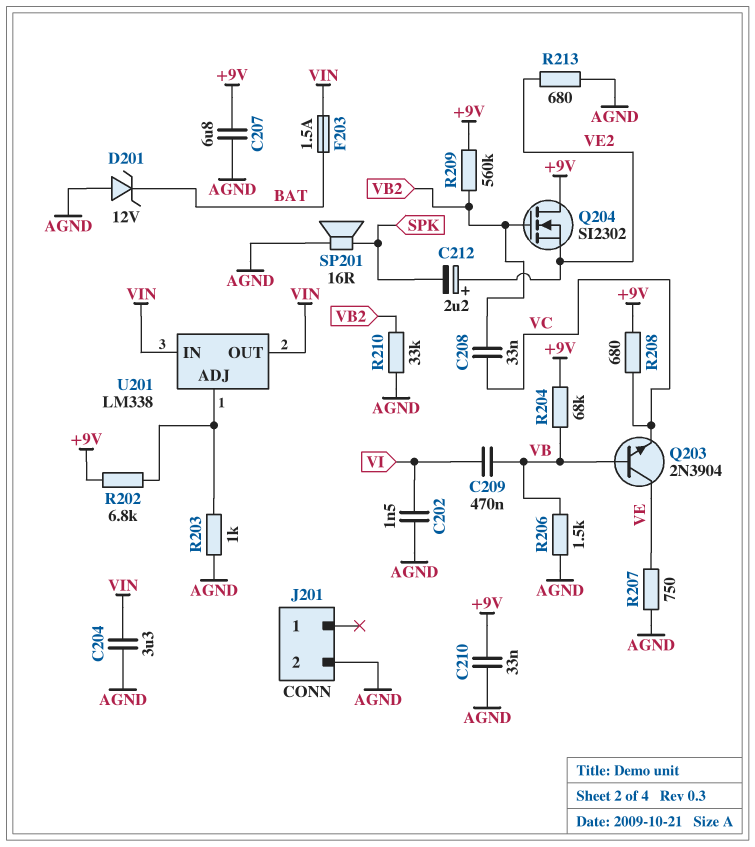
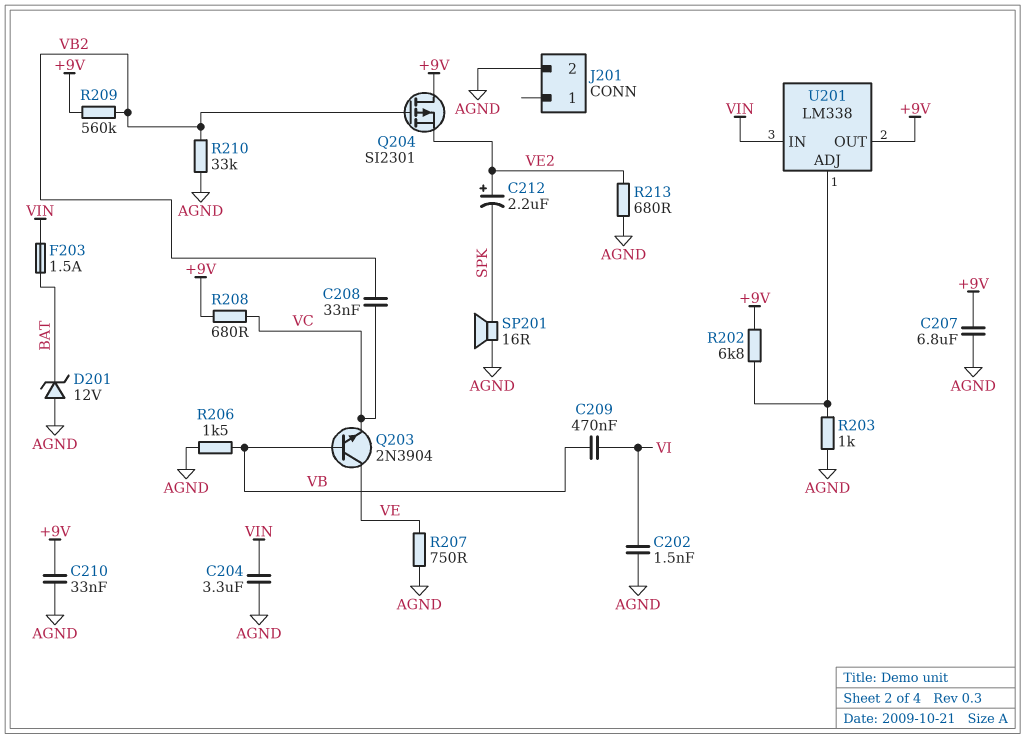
Q204: NMOS SI2302 (G VB2, D +9V, S VE2) -> PMOS SI2301 (G VB2, D +9V, S VE2)
R204: 68k (+9V, VB) -> none
U201 pin OUT: VIN -> +9V

